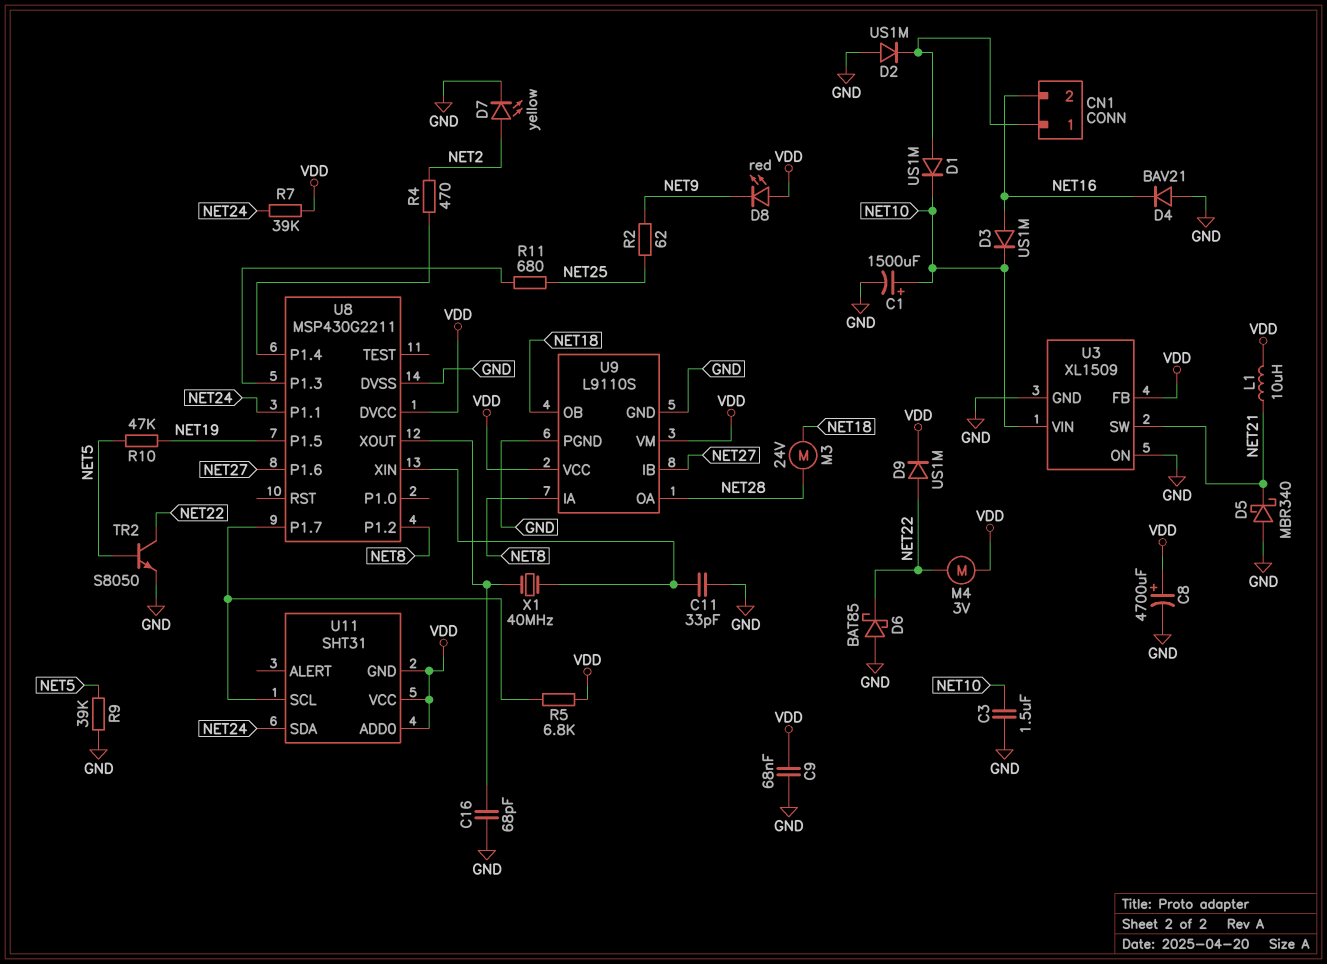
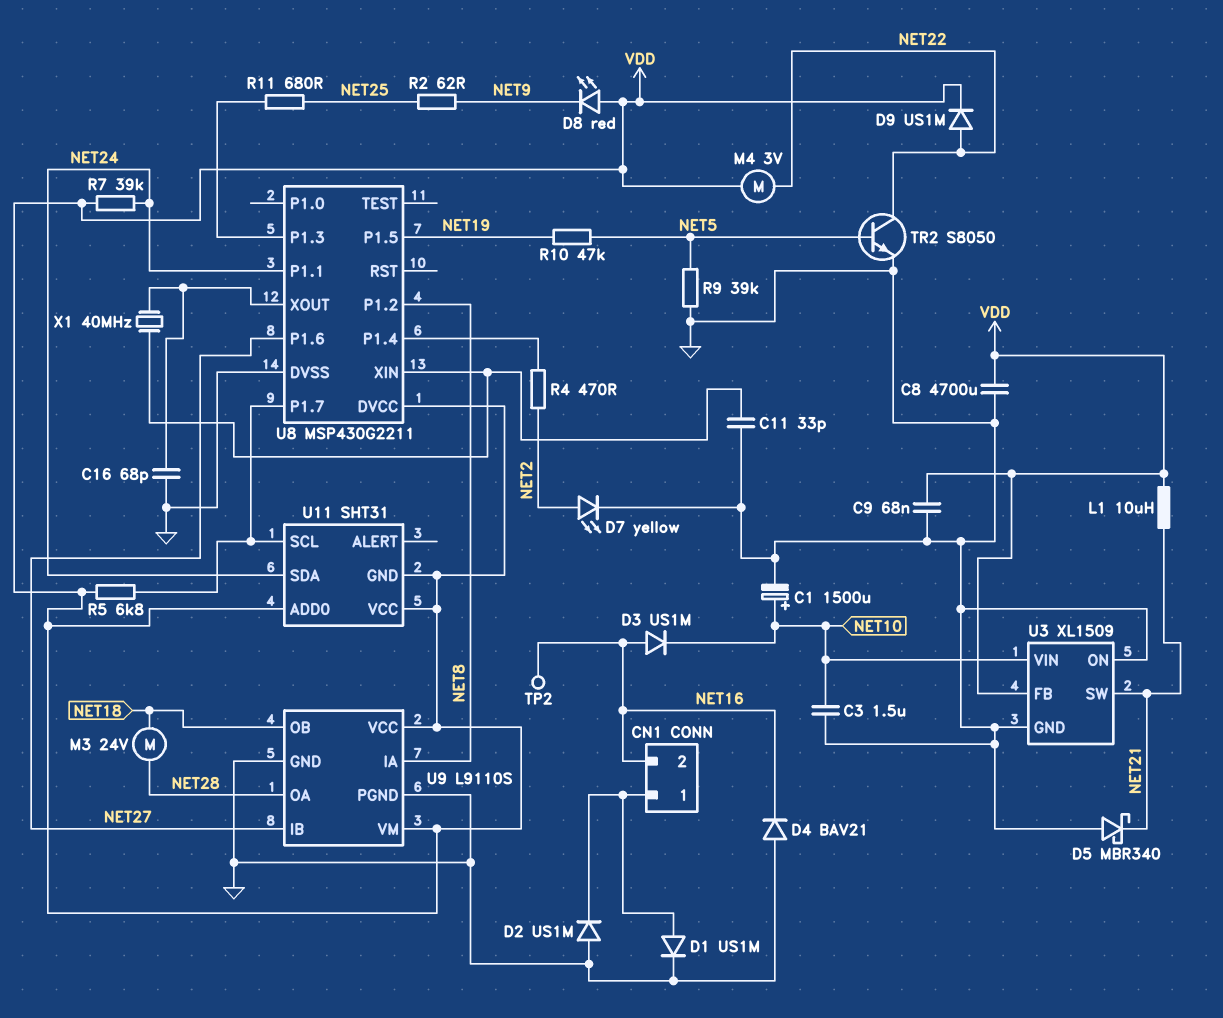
C8: 4700uF (plus VDD, minus GND) -> 4700uF (GND, VDD)
D1: diode US1M (A CN1/1, K NET10) -> diode US1M (A CN1/1, K GND)
D6: schottky BAT85 (A GND, K NET22) -> none
TP2: none -> test point (NET16)

